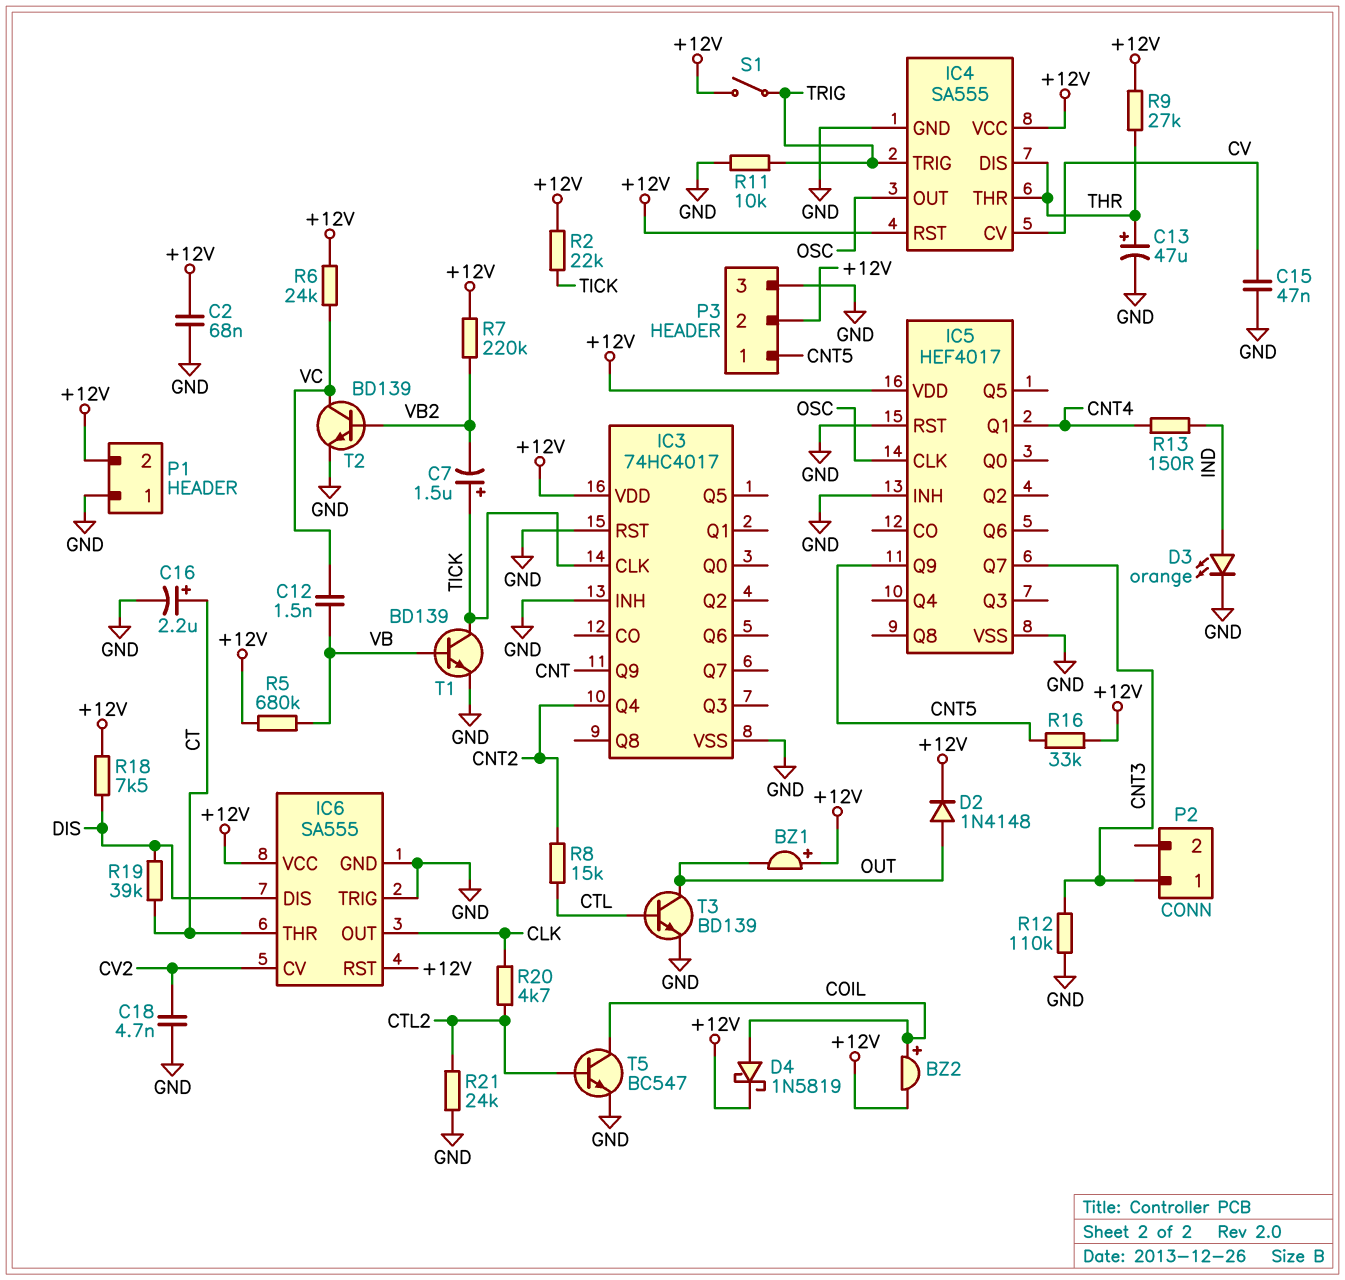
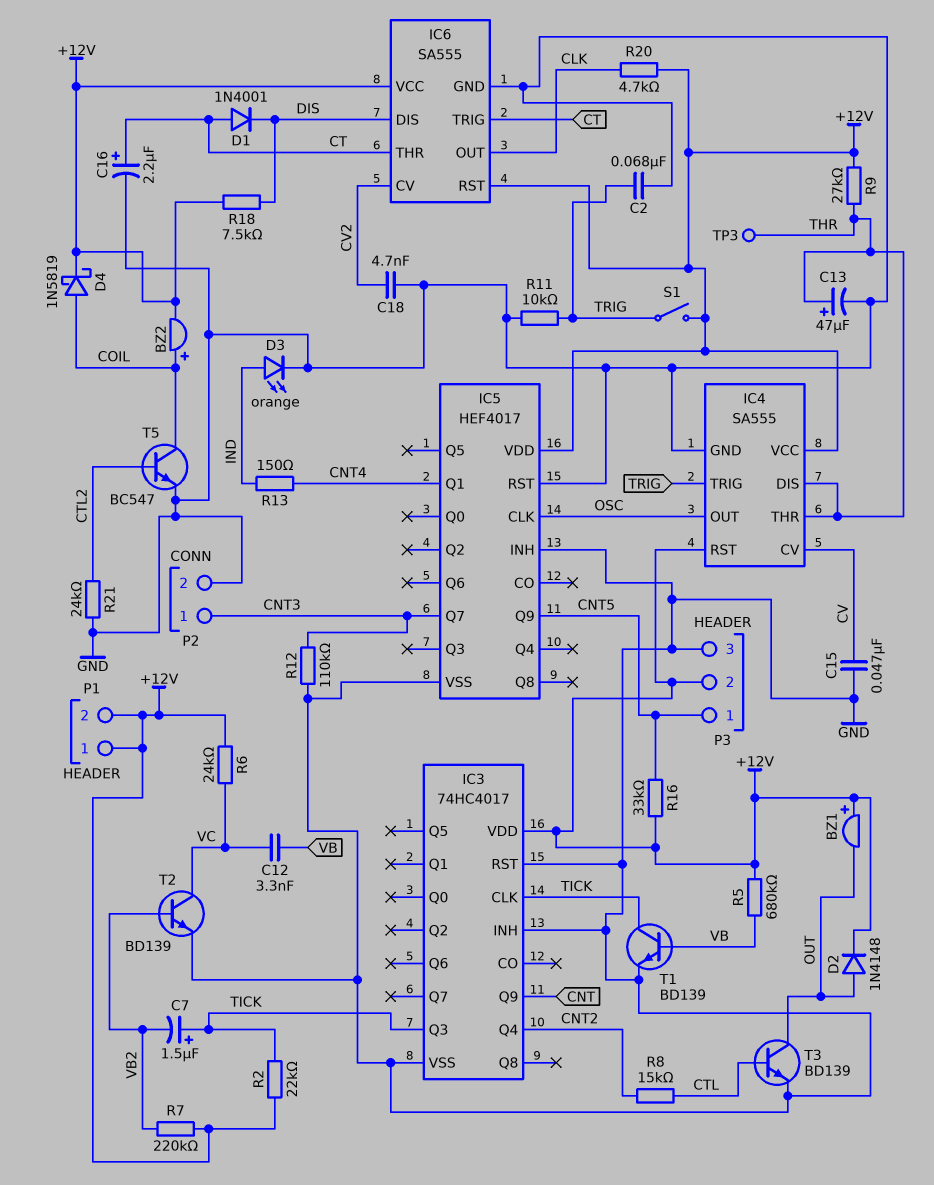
C2: 68nF (+12V, GND) -> 68nF (GND, TRIG)
C12: 1.5nF (VB, VC) -> 3.3nF (VB, VC)
D1: none -> diode 1N4001 (A CT, K DIS)
IC3 pin Q3: none -> TICK
IC6 pin TRIG: GND -> CT
P1 pin 1: GND -> +12V
P2 pin 2: none -> GND
R19: 39k (CT, DIS) -> none
R20: 4.7k (CLK, CTL2) -> 4.7k (+12V, CLK)
TP3: none -> test point (THR)

